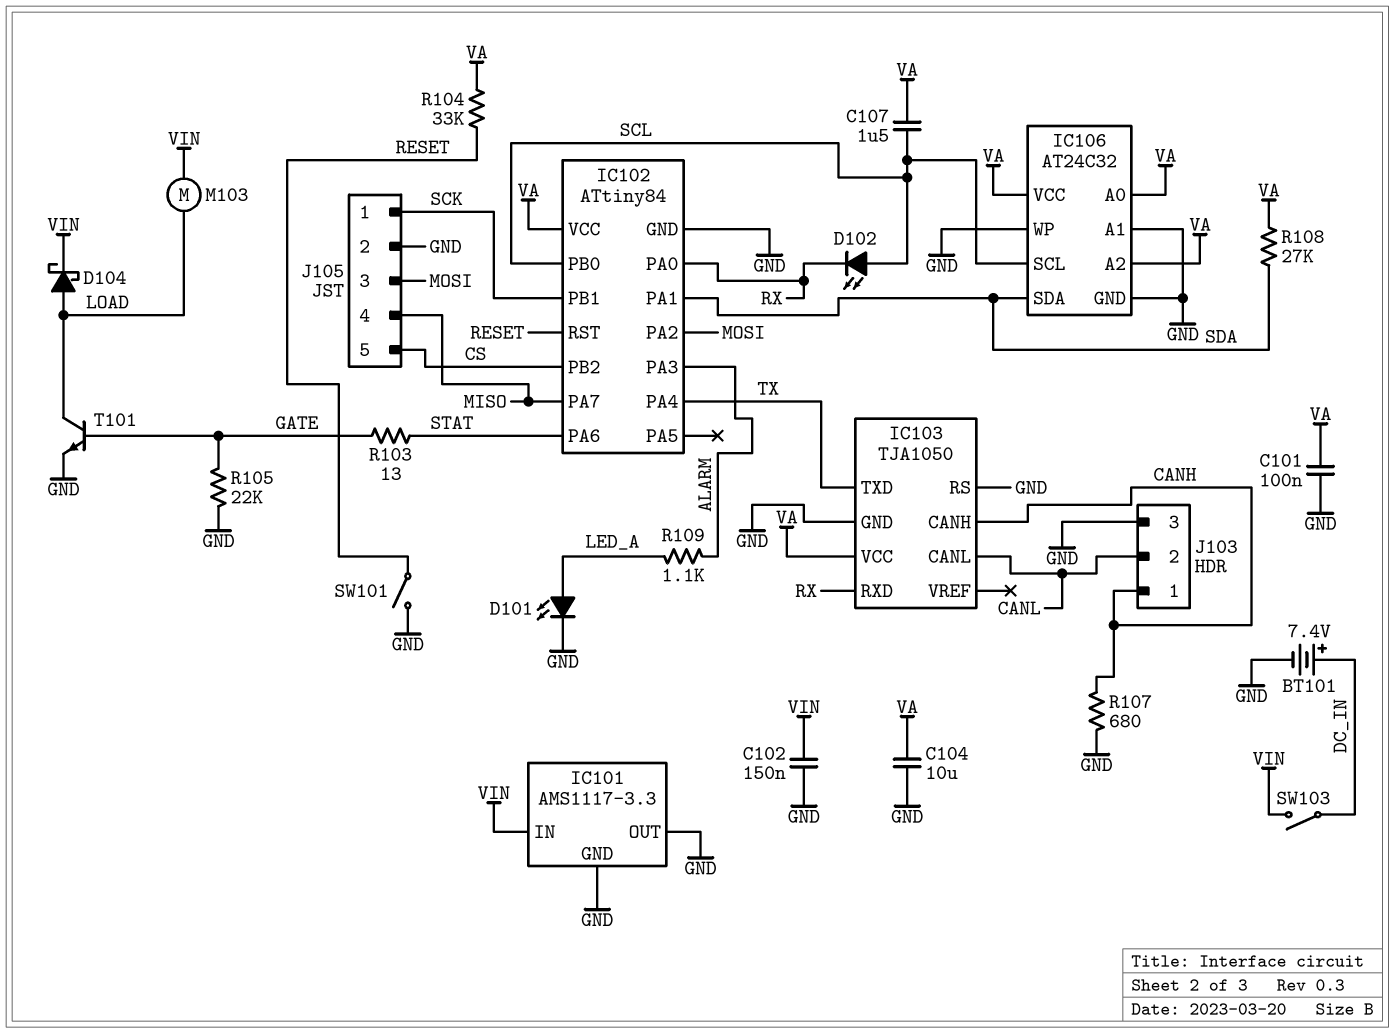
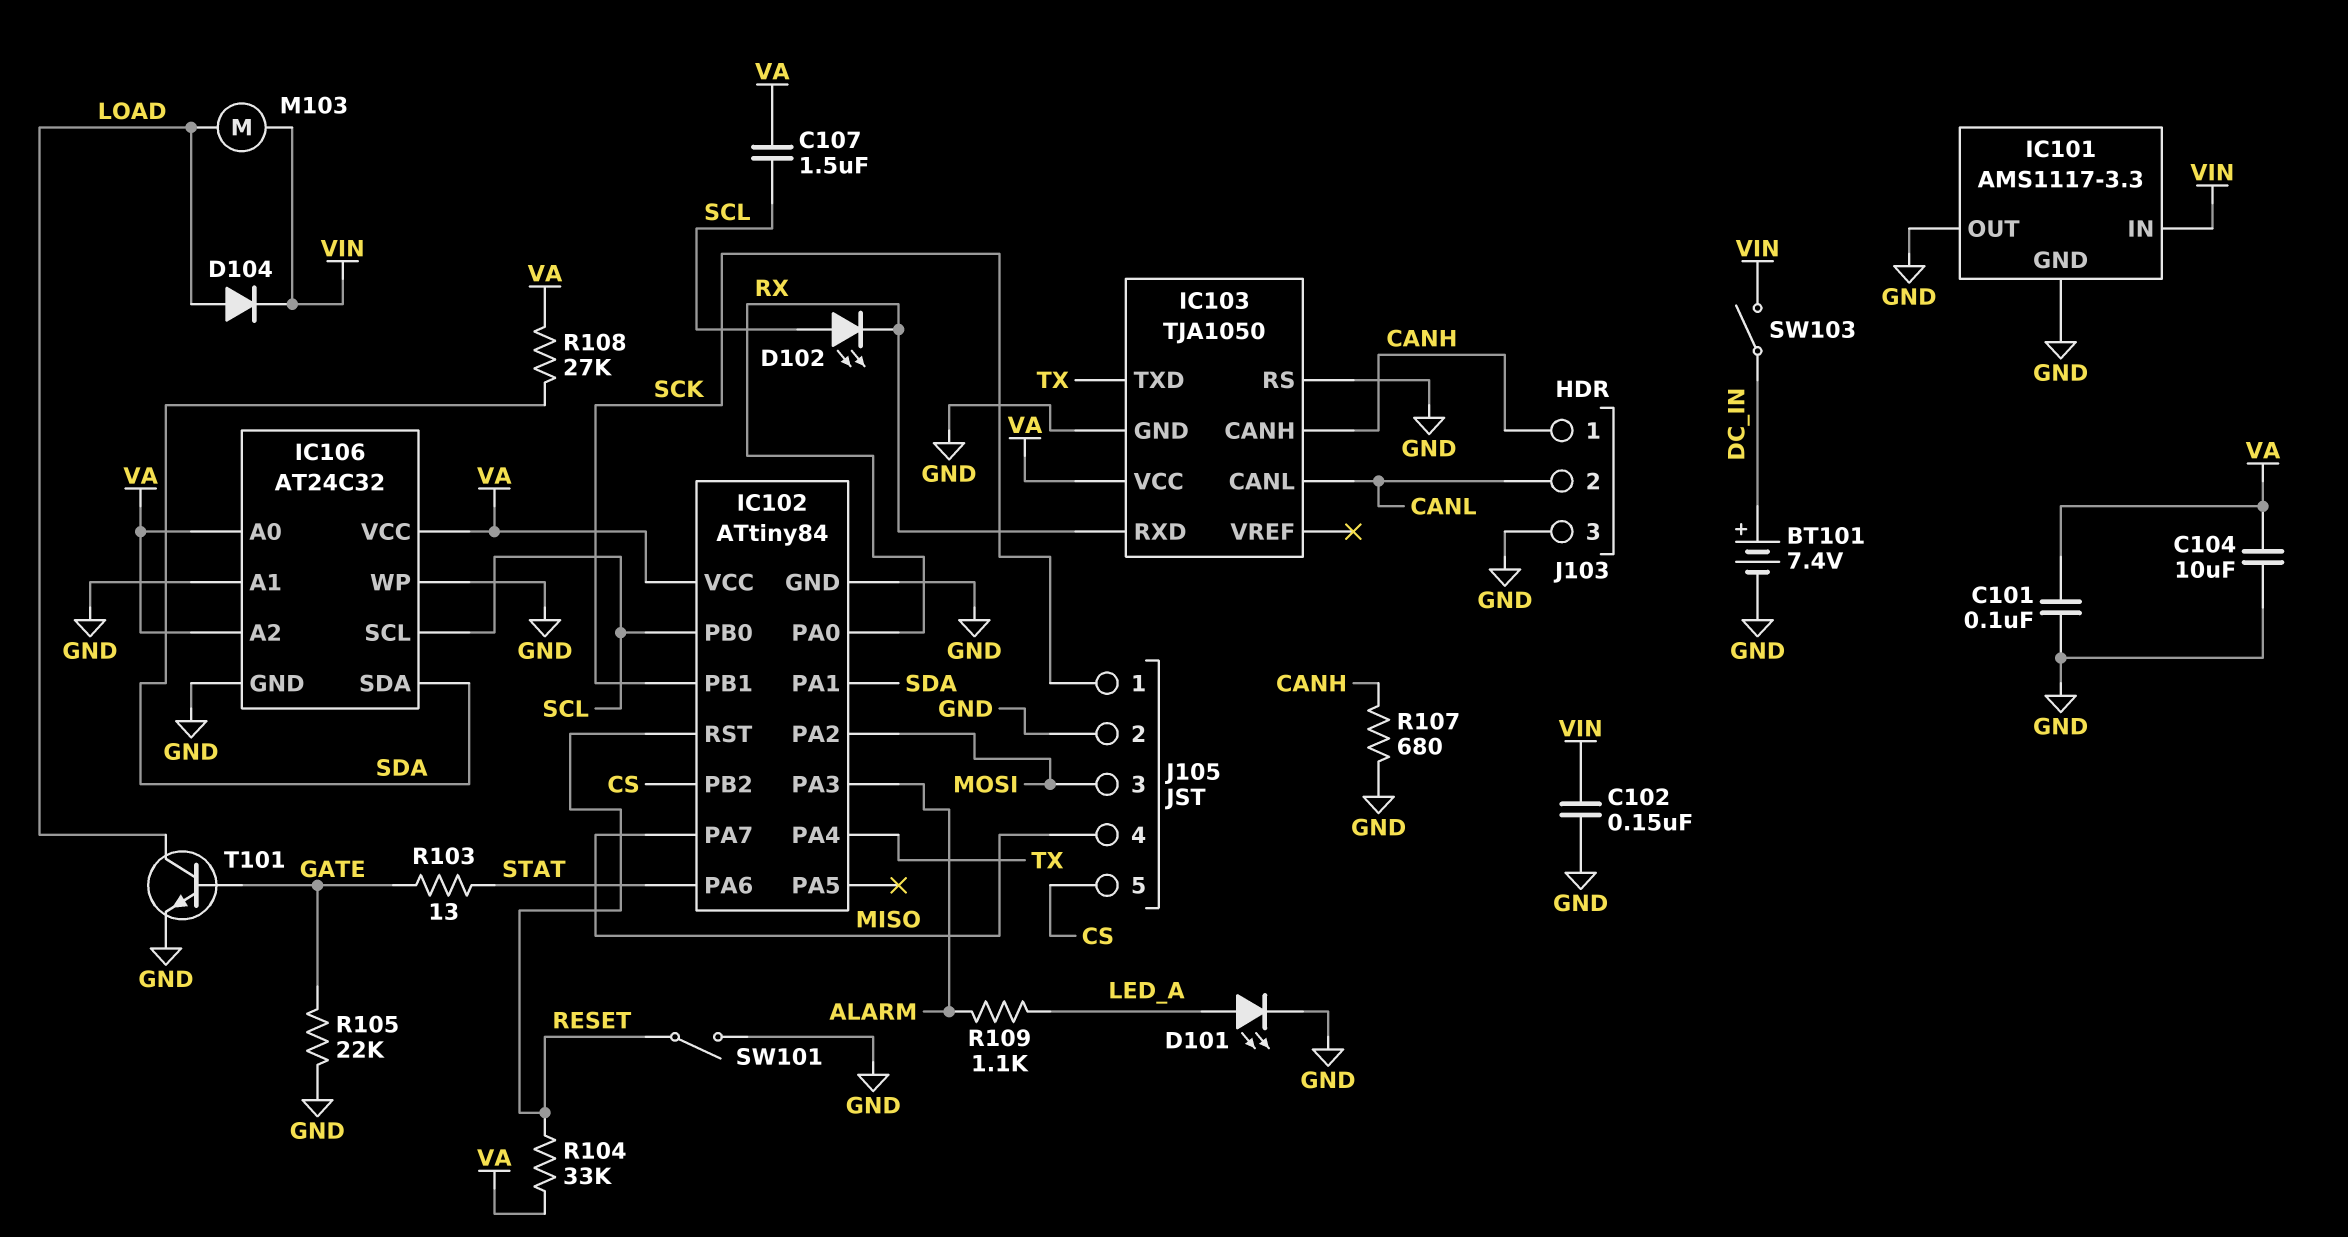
D104: schottky (A LOAD, K VIN) -> diode (A LOAD, K VIN)

